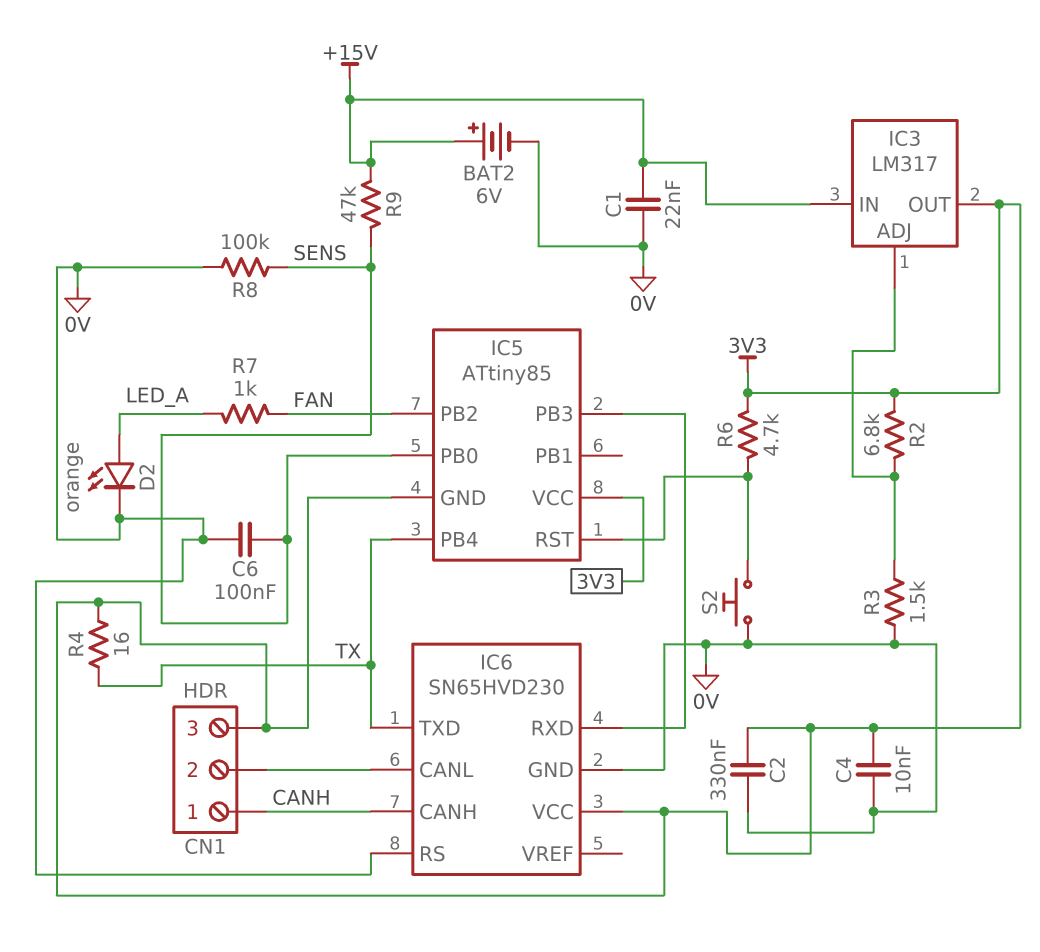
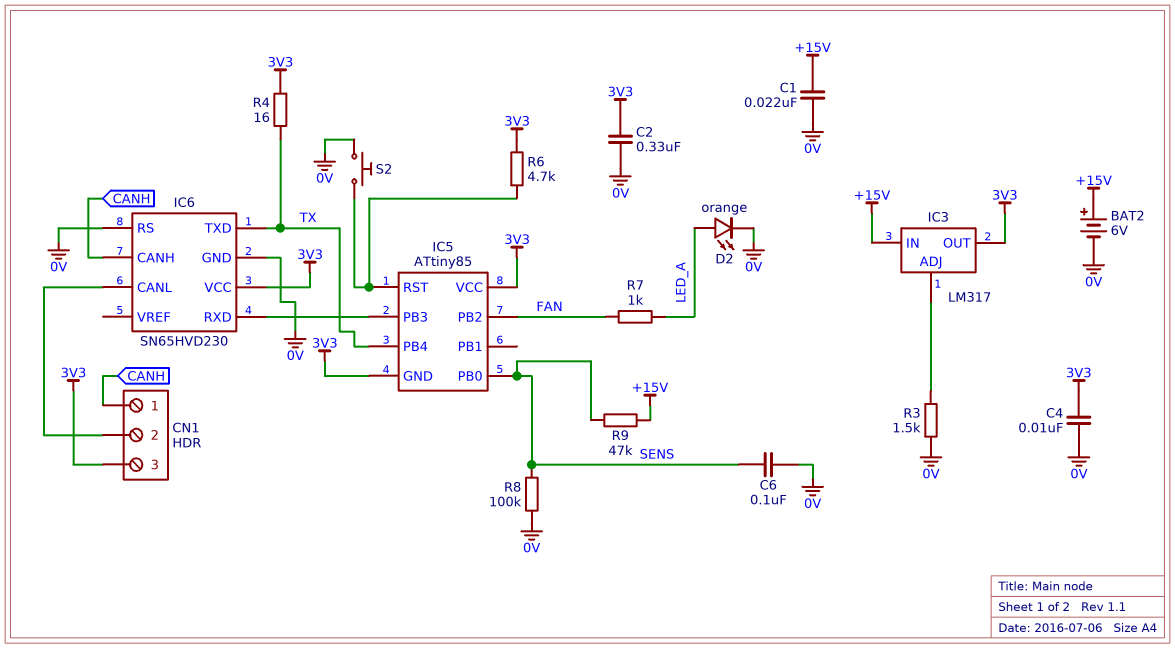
R2: 6.8k (3V3, IC3/ADJ) -> none

